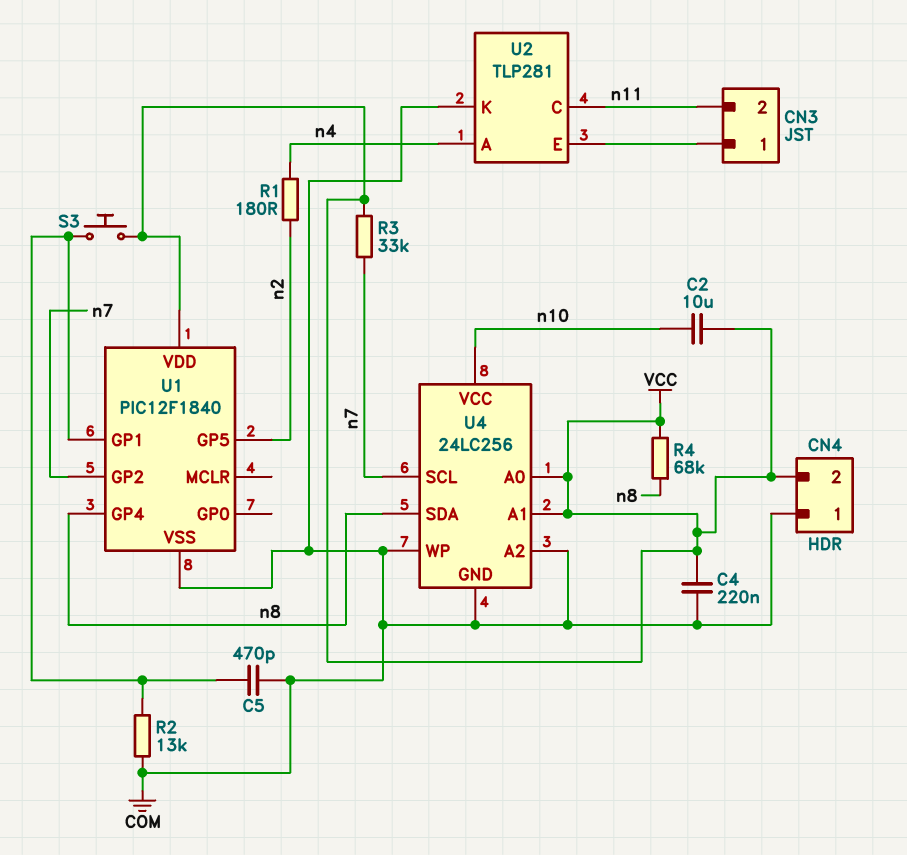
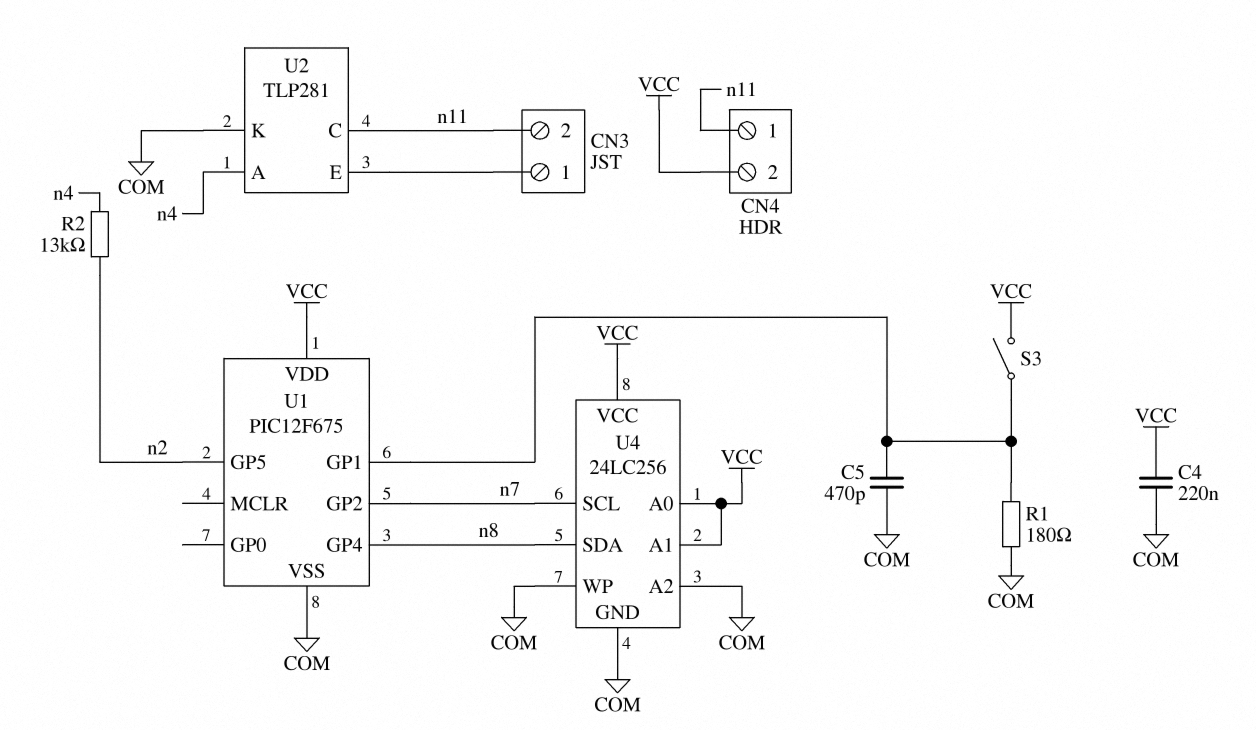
C2: 10uF (VCC, n10) -> none
CN4 pin 1: COM -> n11
R1: 180 (n2, n4) -> 180 (COM, U1/GP1)
R2: 13k (COM, U1/GP1) -> 13k (n2, n4)
R3: 33k (VCC, n7) -> none
R4: 68k (VCC, n8) -> none
S3: button (U1/GP1, VCC) -> switch (U1/GP1, VCC)
U1: PIC12F1840 -> PIC12F675
U4 pin VCC: n10 -> VCC

